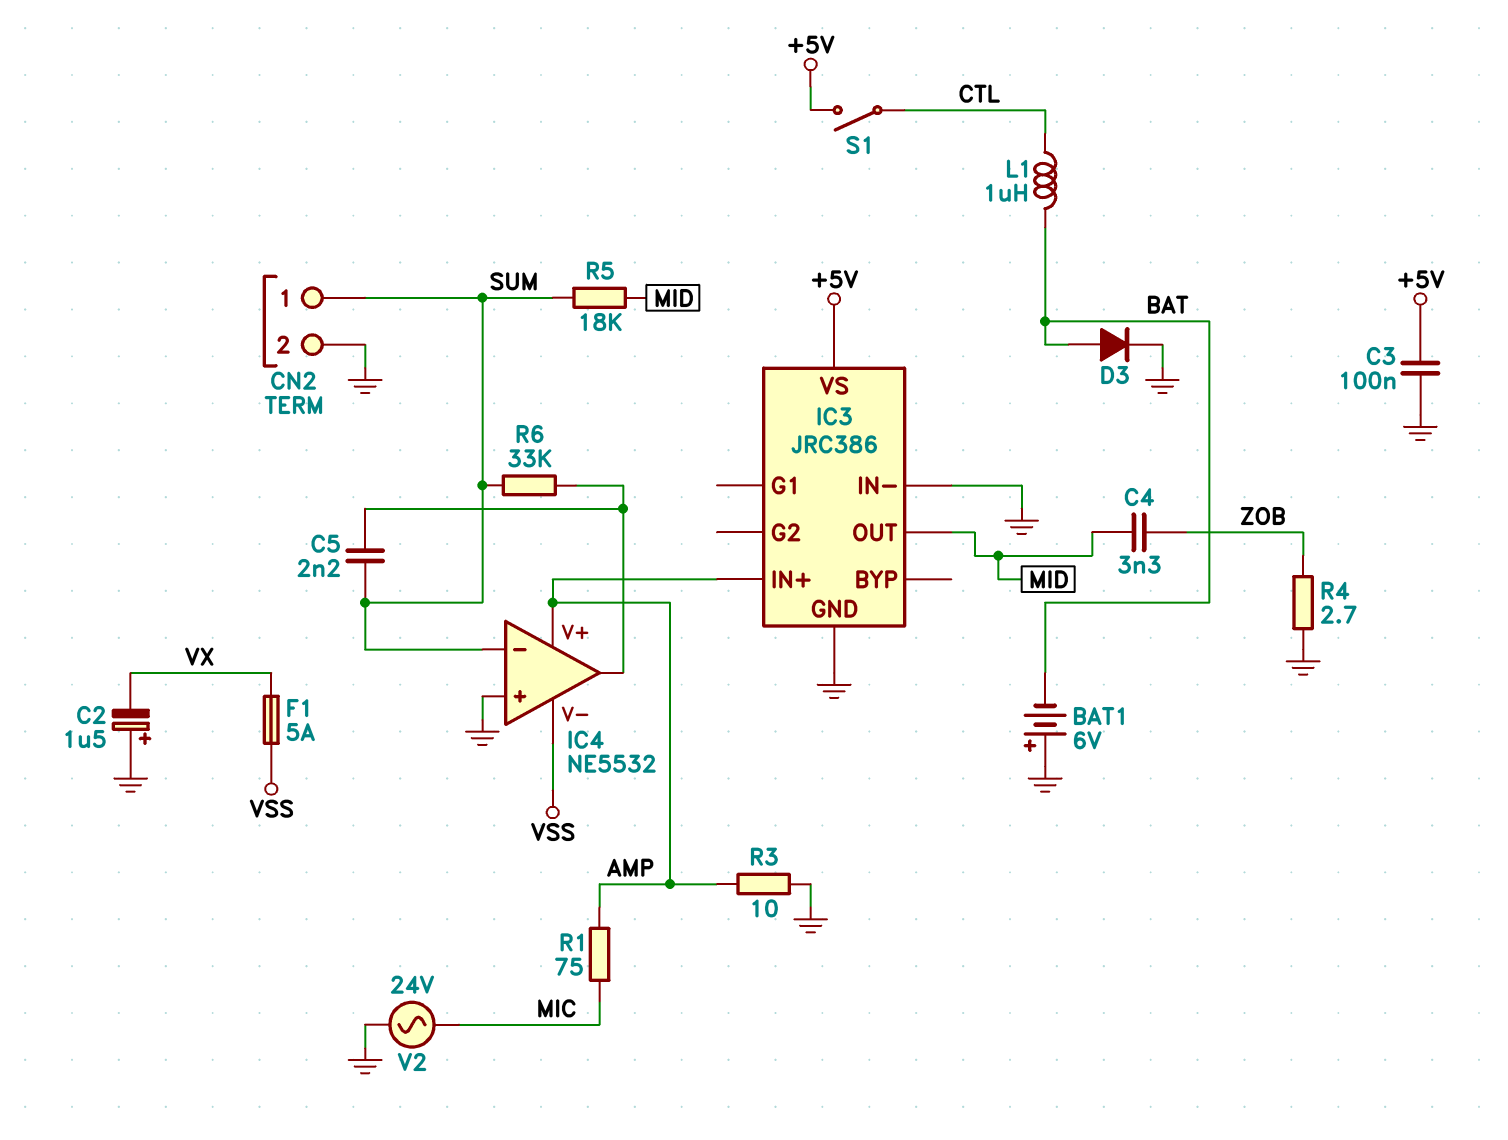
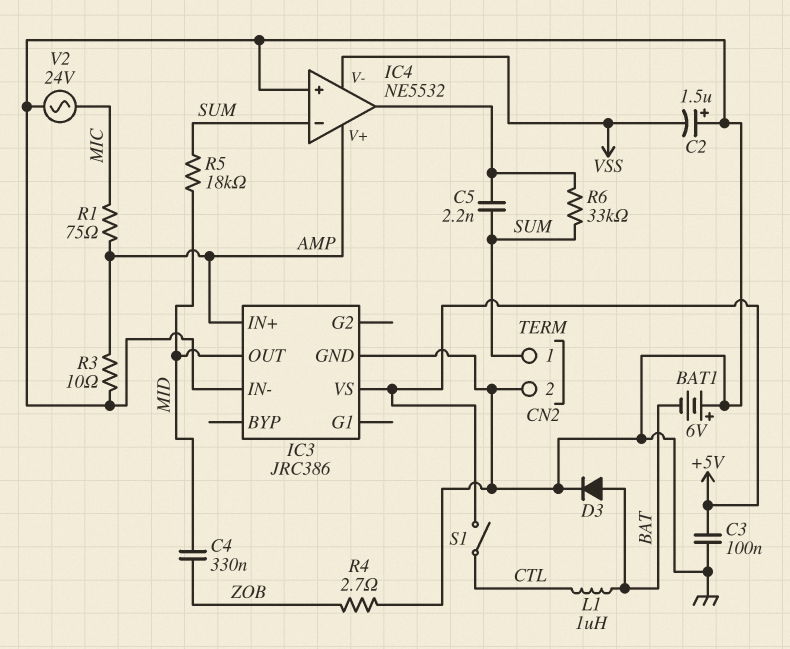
C2: 1.5uF (plus GND, minus VX) -> 1.5uF (plus GND, minus VSS)
C4: 3.3nF (MID, ZOB) -> 330nF (MID, ZOB)
F1: 5A (VSS, VX) -> none

